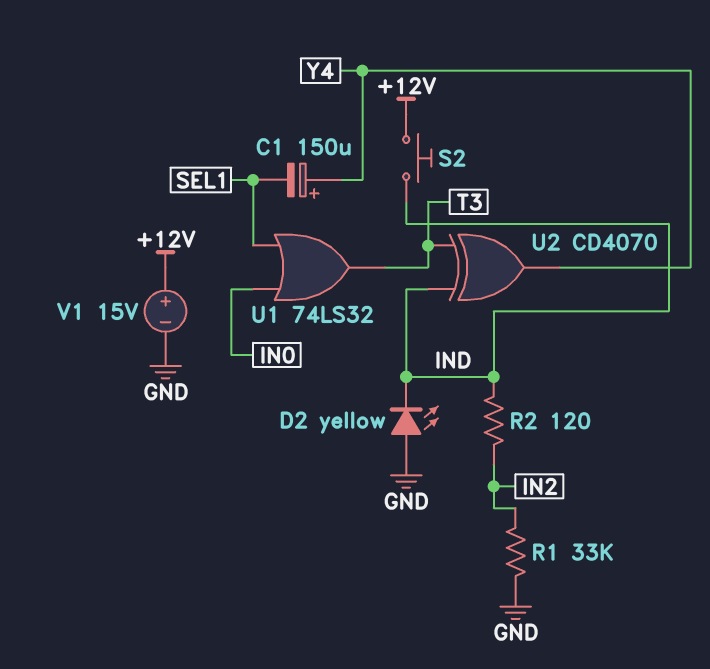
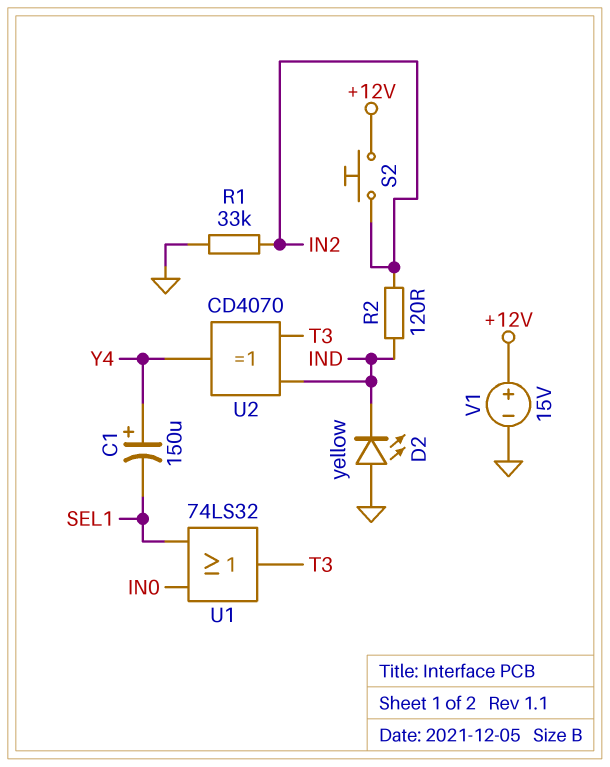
S2: button (+12V, IND) -> button (+12V, IN2)

